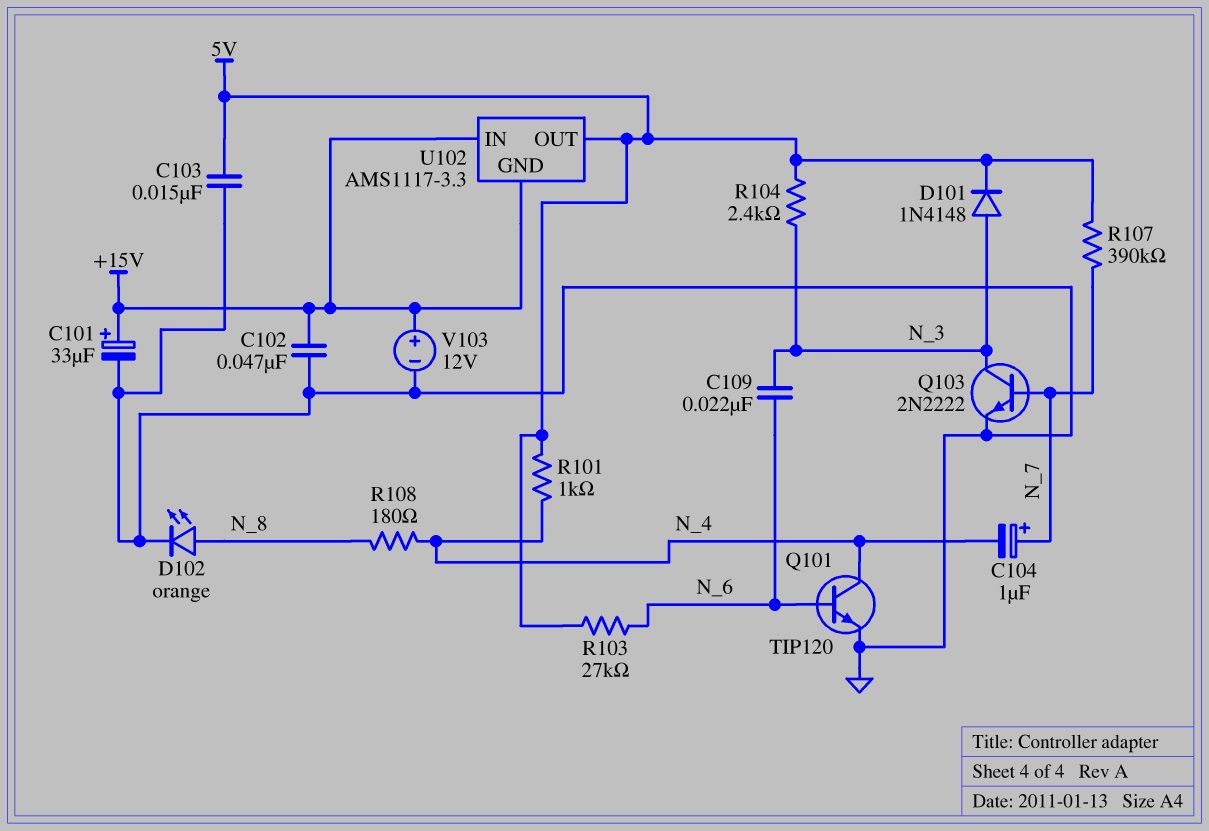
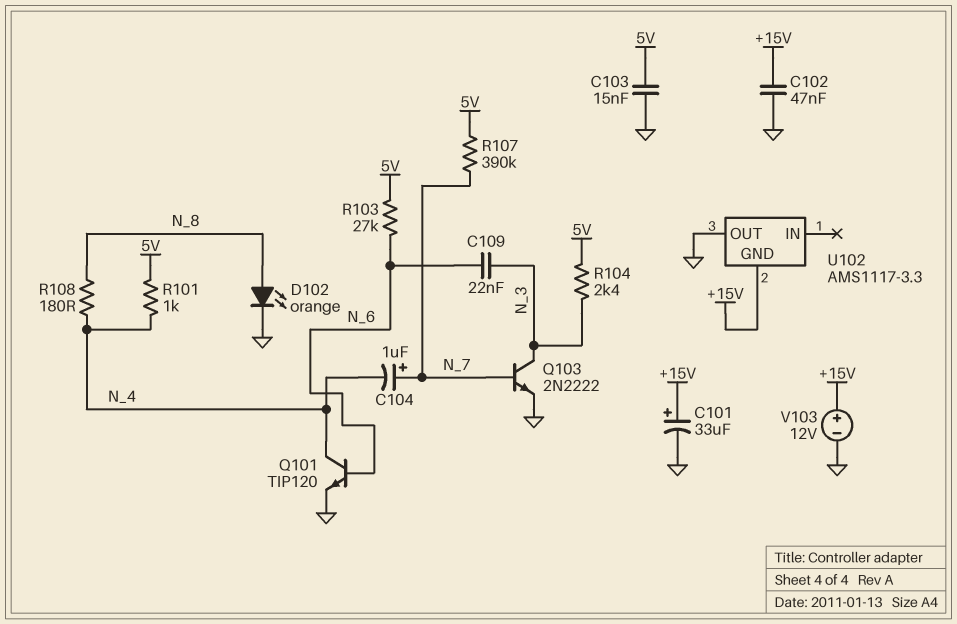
D101: diode 1N4148 (A N_3, K 5V) -> none
U102 pin IN: +15V -> none
U102 pin OUT: 5V -> GND

